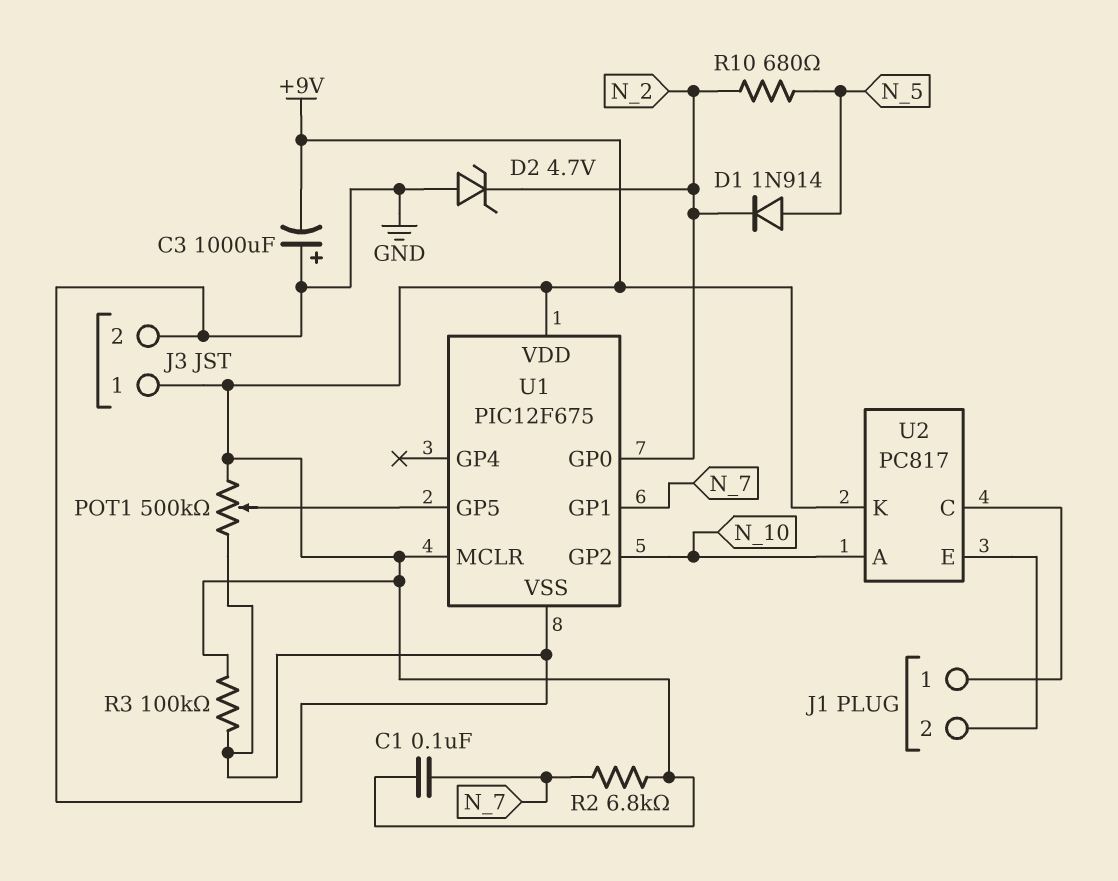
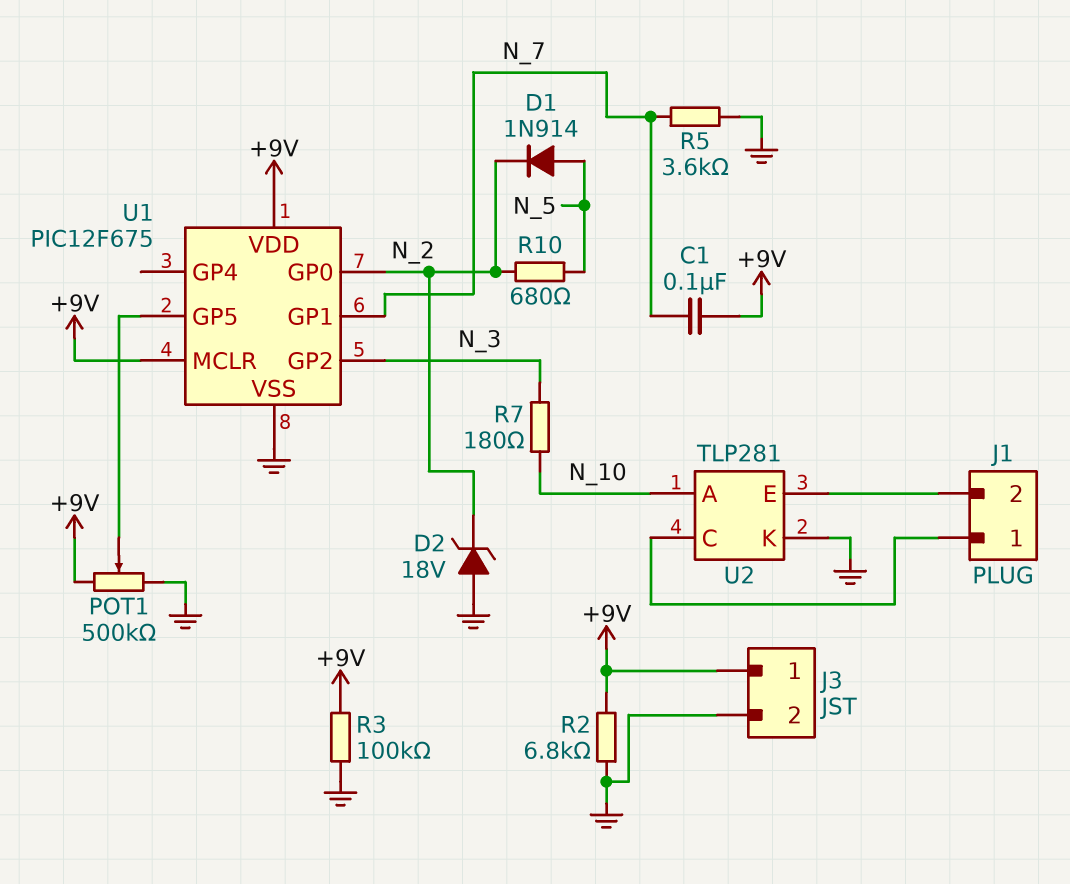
C3: 1000uF (plus GND, minus +9V) -> none
D2: zener 4.7V (A GND, K N_2) -> zener 18V (A GND, K N_2)
R2: 6.8k (+9V, N_7) -> 6.8k (+9V, GND)
R5: none -> 3.6k (GND, N_7)
R7: none -> 180 (N_3, N_10)
U1 pin GP2: N_10 -> N_3
U2: PC817 -> TLP281
U2 pin K: +9V -> GND

